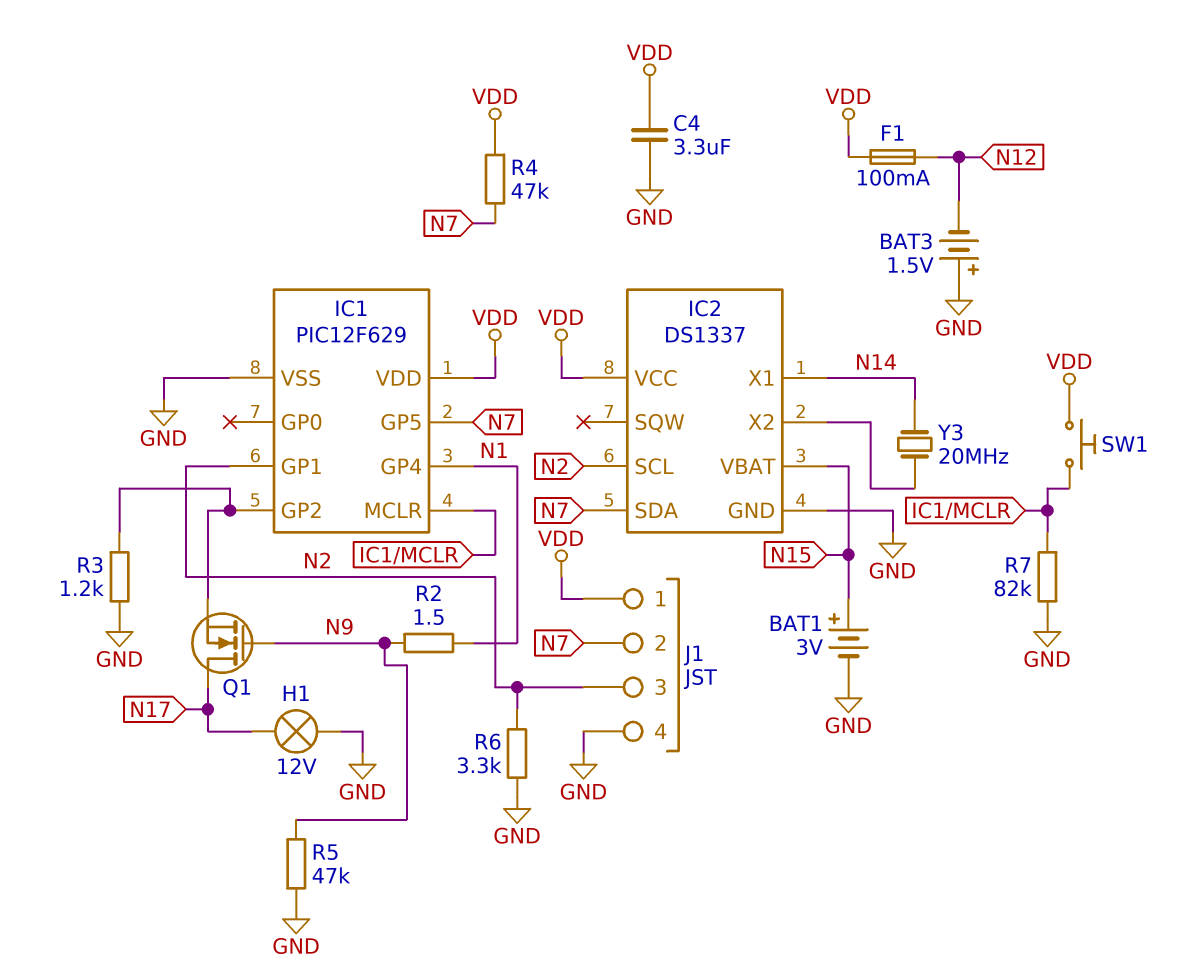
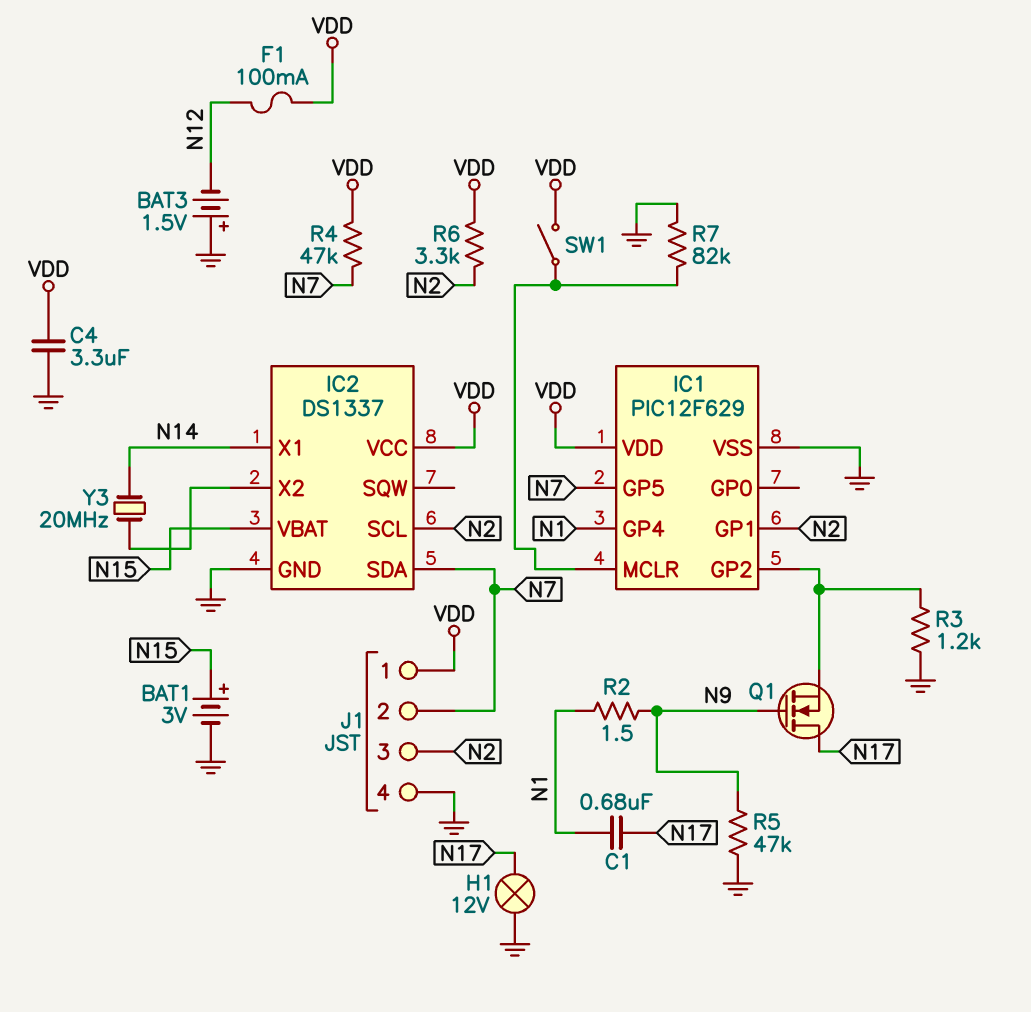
C1: none -> 680nF (N1, N17)
R6: 3.3k (GND, N2) -> 3.3k (N2, VDD)
SW1: button (IC1/MCLR, VDD) -> switch (IC1/MCLR, VDD)

